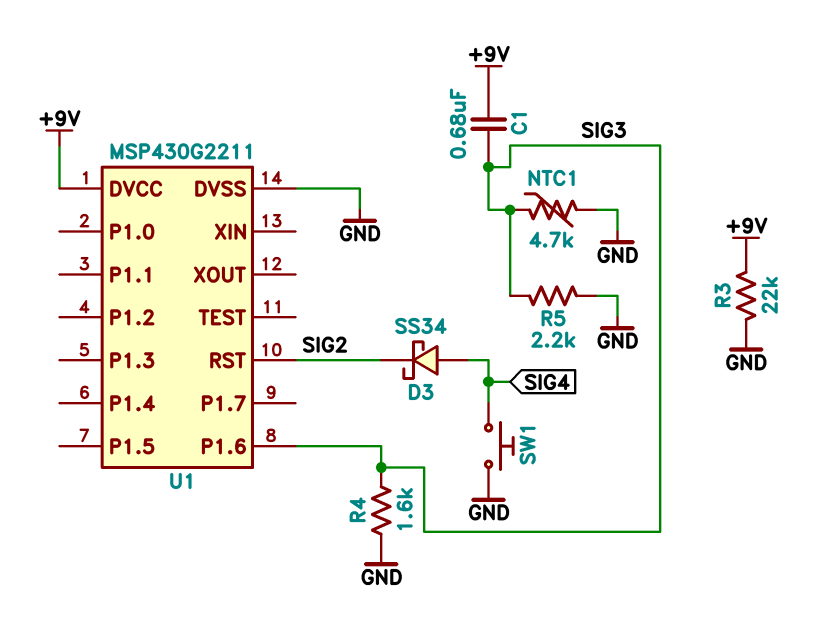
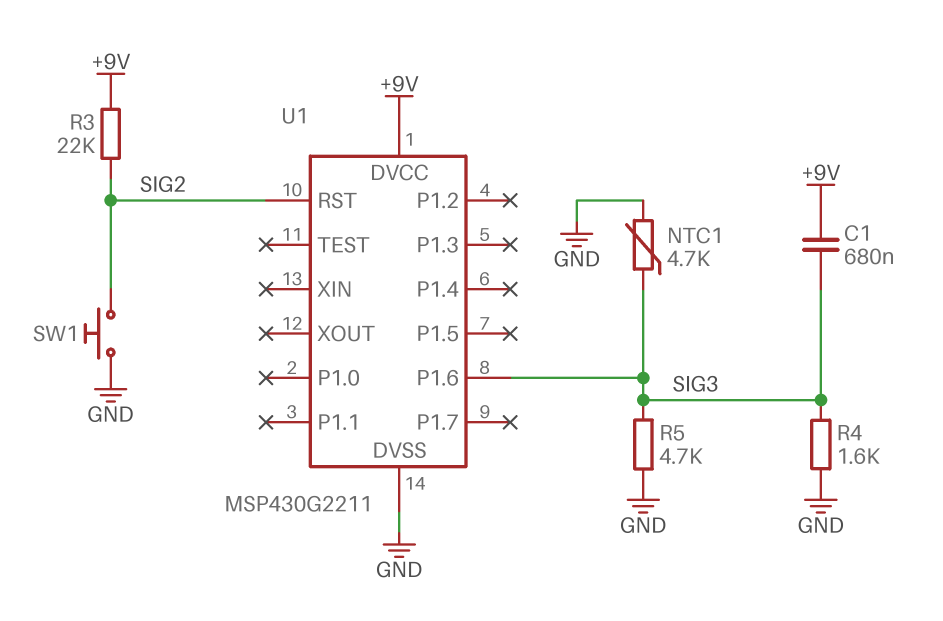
D3: schottky SS34 (A SIG4, K SIG2) -> none
R3: 22k (+9V, GND) -> 22k (+9V, SIG2)
R5: 2.2k (GND, SIG3) -> 4.7k (GND, SIG3)
SW1: button (GND, SIG4) -> button (GND, SIG2)

